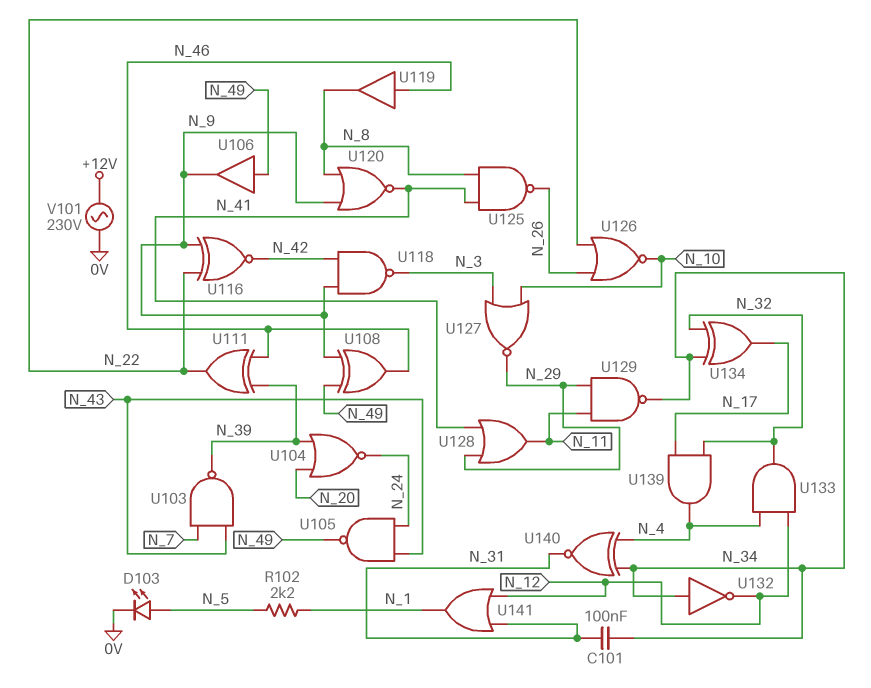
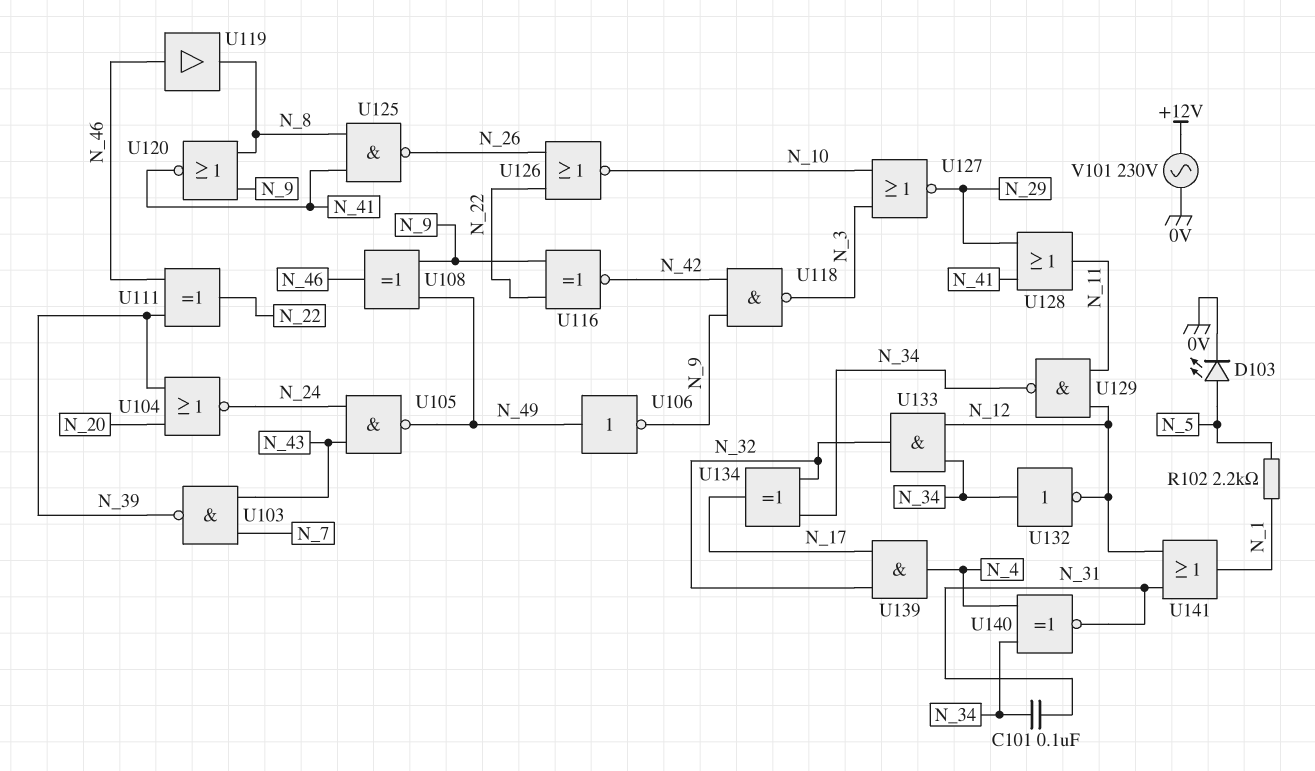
U106: buffer (in N_49, out N_9) -> NOT (in N_49, out N_9)
U129: NAND (in N_11, in N_29, out N_34) -> NAND (in N_11, in N_12, out N_34)
U133: AND (in N_4, in N_12, out N_32) -> AND (in N_12, in N_34, out N_32)

